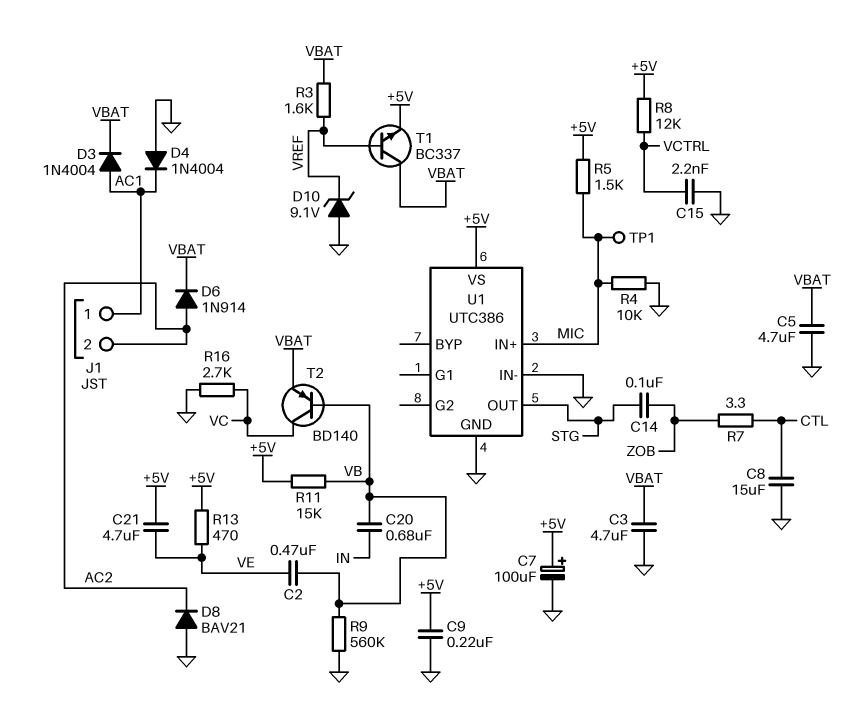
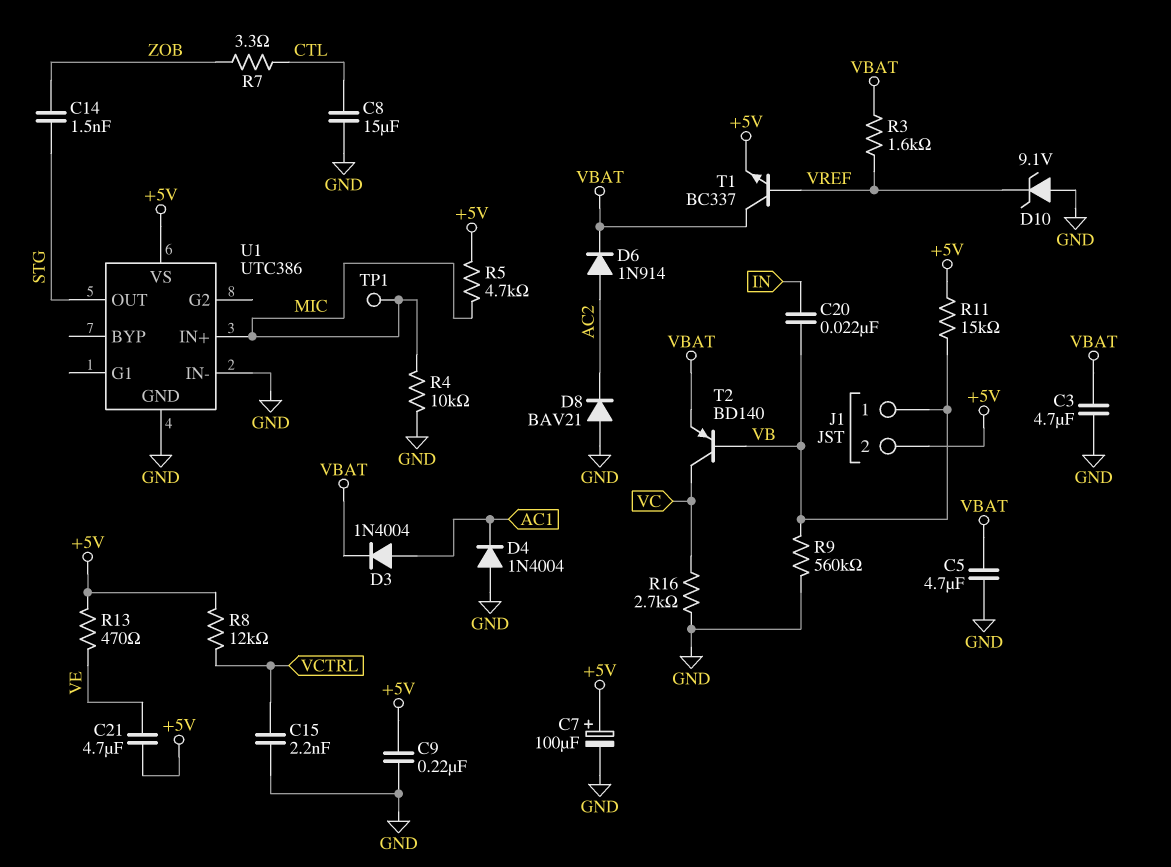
C2: 470nF (VB, VE) -> none
C14: 100nF (STG, ZOB) -> 1.5nF (STG, ZOB)
C20: 680nF (IN, VB) -> 22nF (IN, VB)
J1 pin 1: AC1 -> VB
J1 pin 2: AC2 -> +5V
R5: 1.5k (+5V, MIC) -> 4.7k (+5V, MIC)

